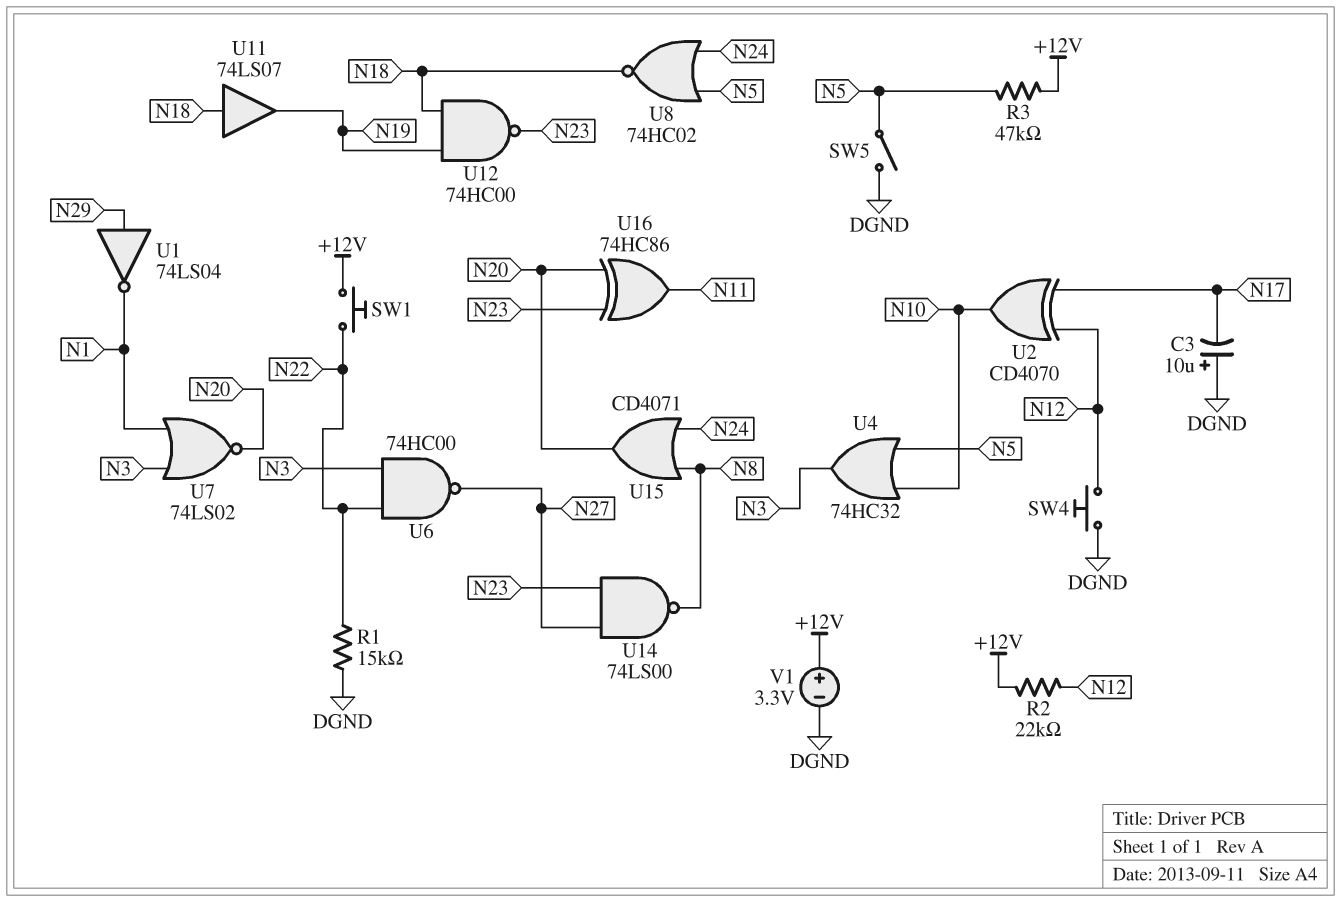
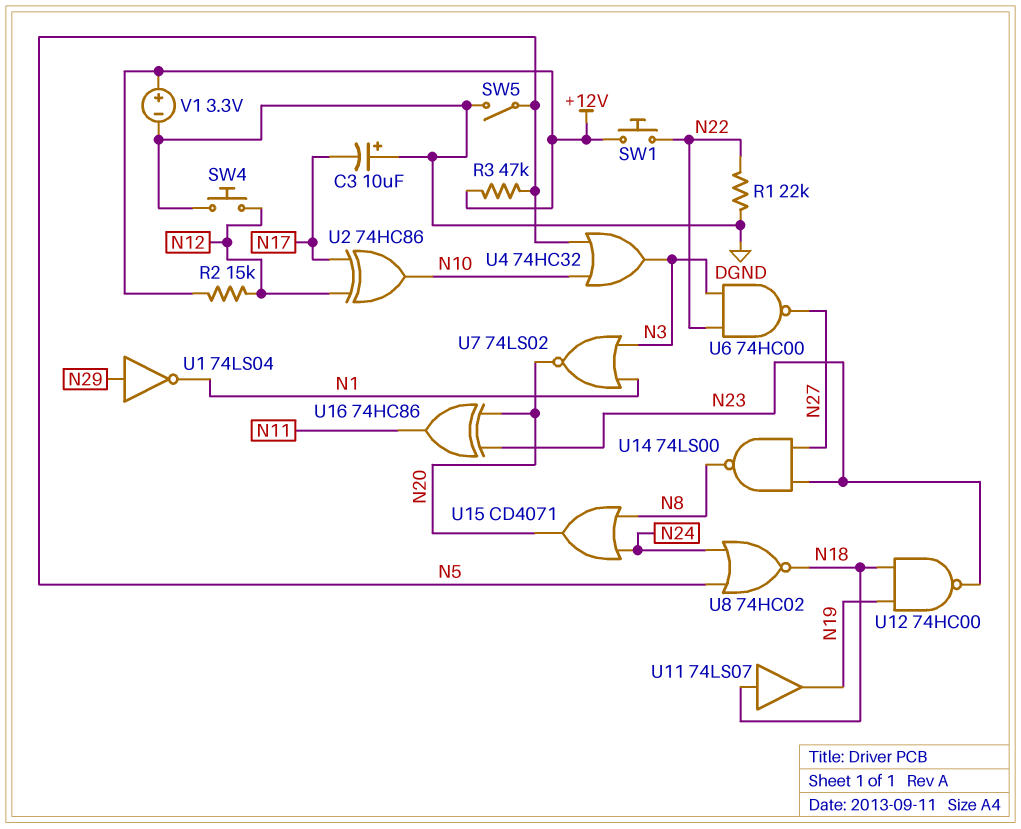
R1: 15k (DGND, N22) -> 22k (DGND, N22)
R2: 22k (+12V, N12) -> 15k (+12V, N12)
U2: XOR CD4070 (in N12, in N17, out N10) -> XOR 74HC86 (in N12, in N17, out N10)

